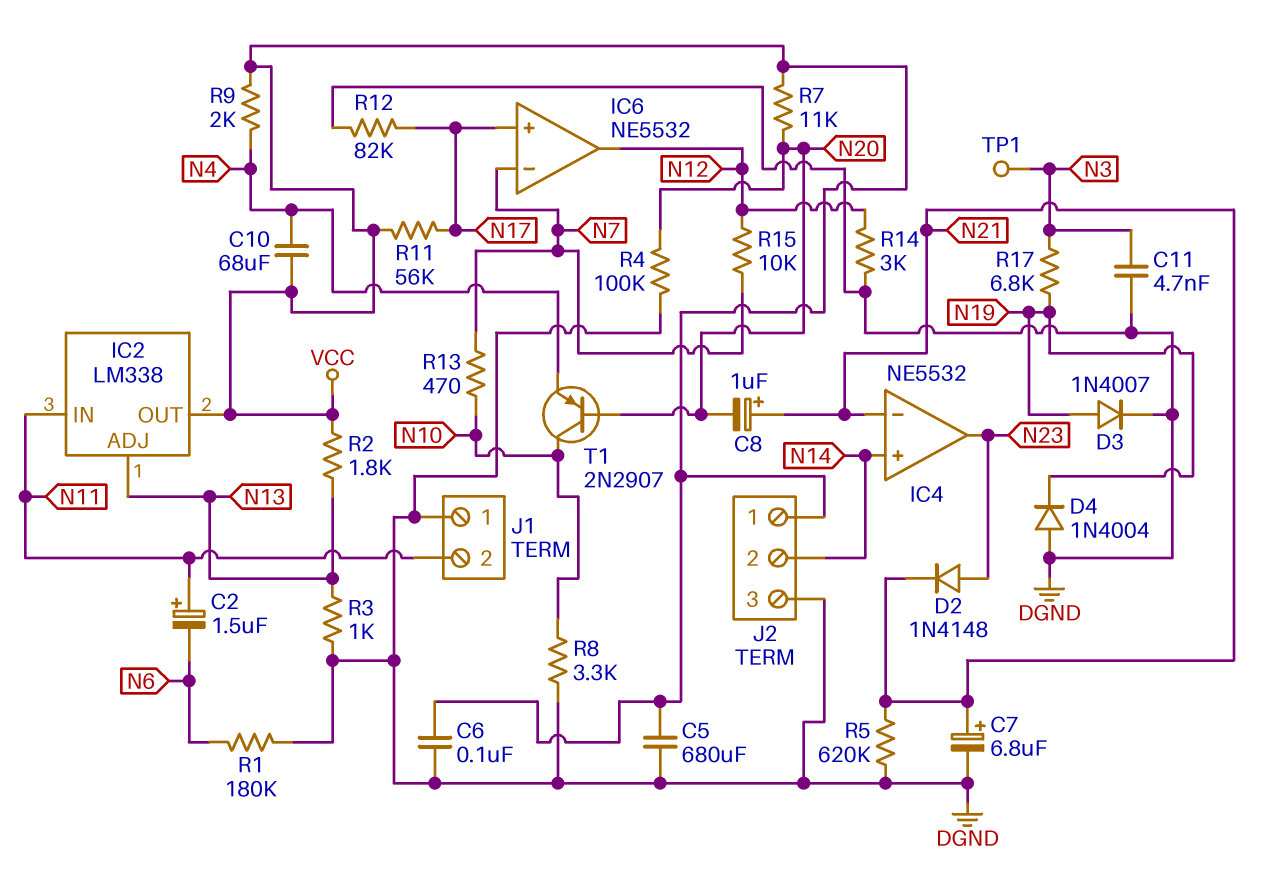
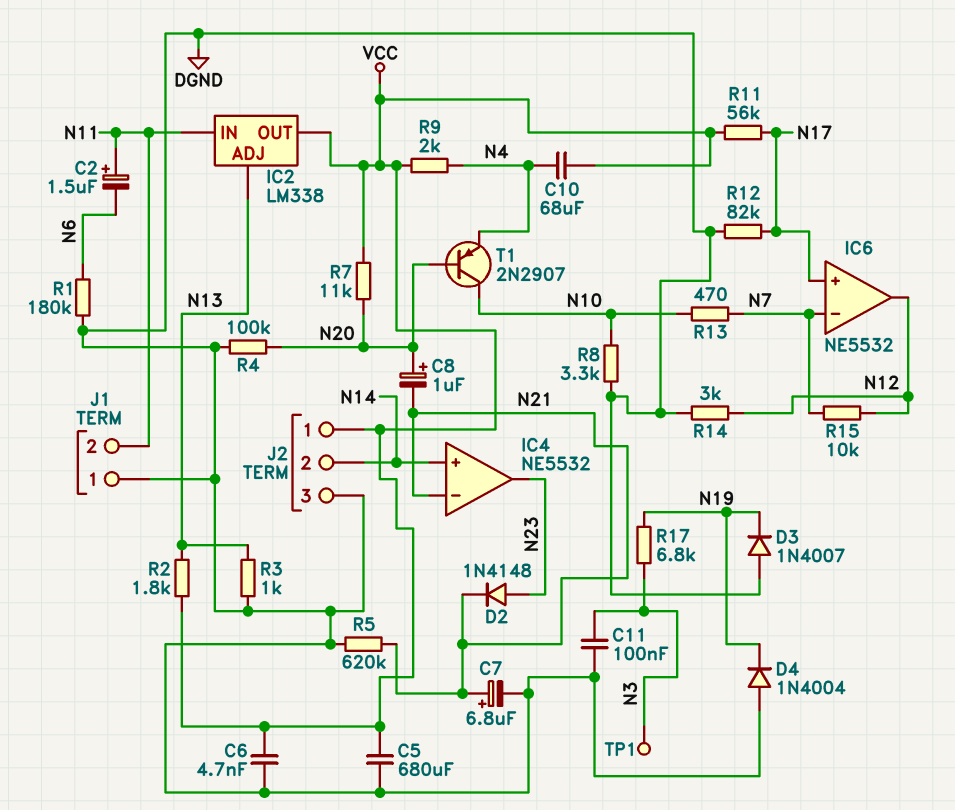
C6: 100nF (DGND, VCC) -> 4.7nF (DGND, VCC)
C8: 1uF (plus N21, minus N20) -> 1uF (plus N20, minus N21)
C11: 4.7nF (DGND, N3) -> 100nF (DGND, N3)
D3: diode 1N4007 (A N19, K DGND) -> diode 1N4007 (A DGND, K N19)

